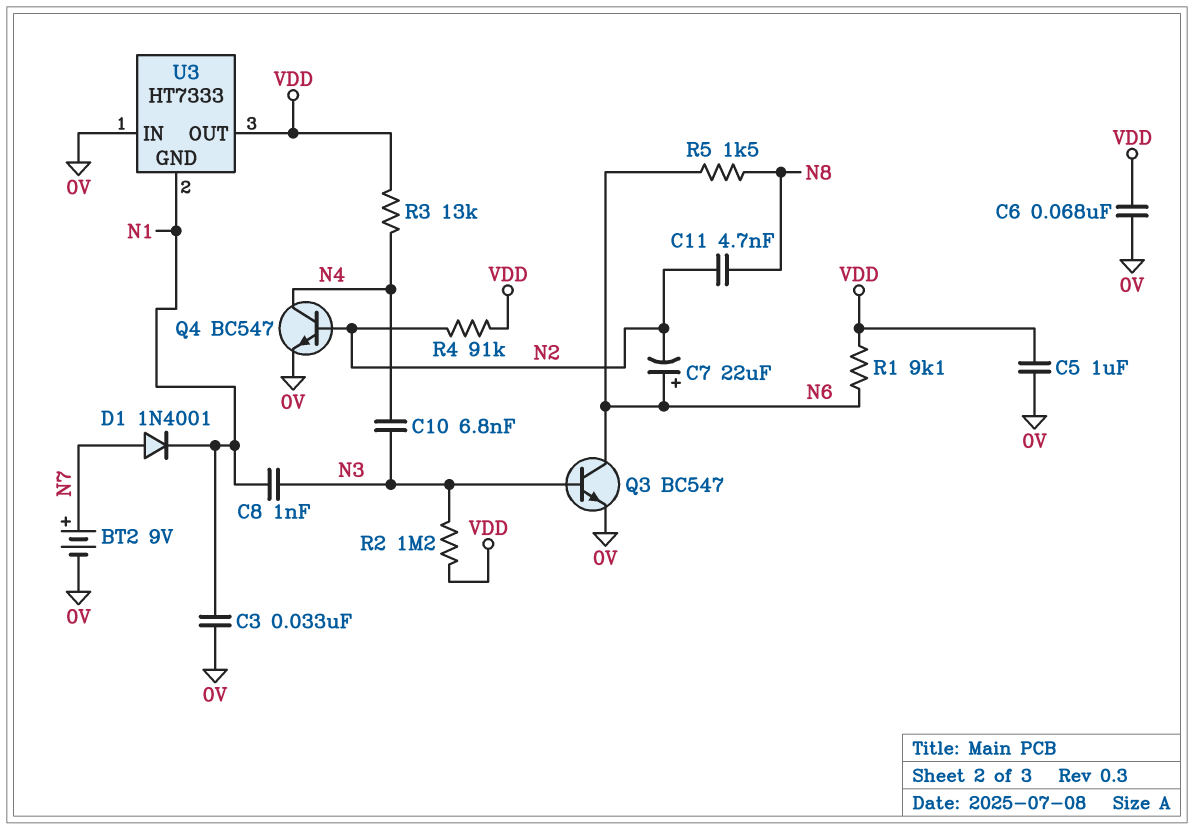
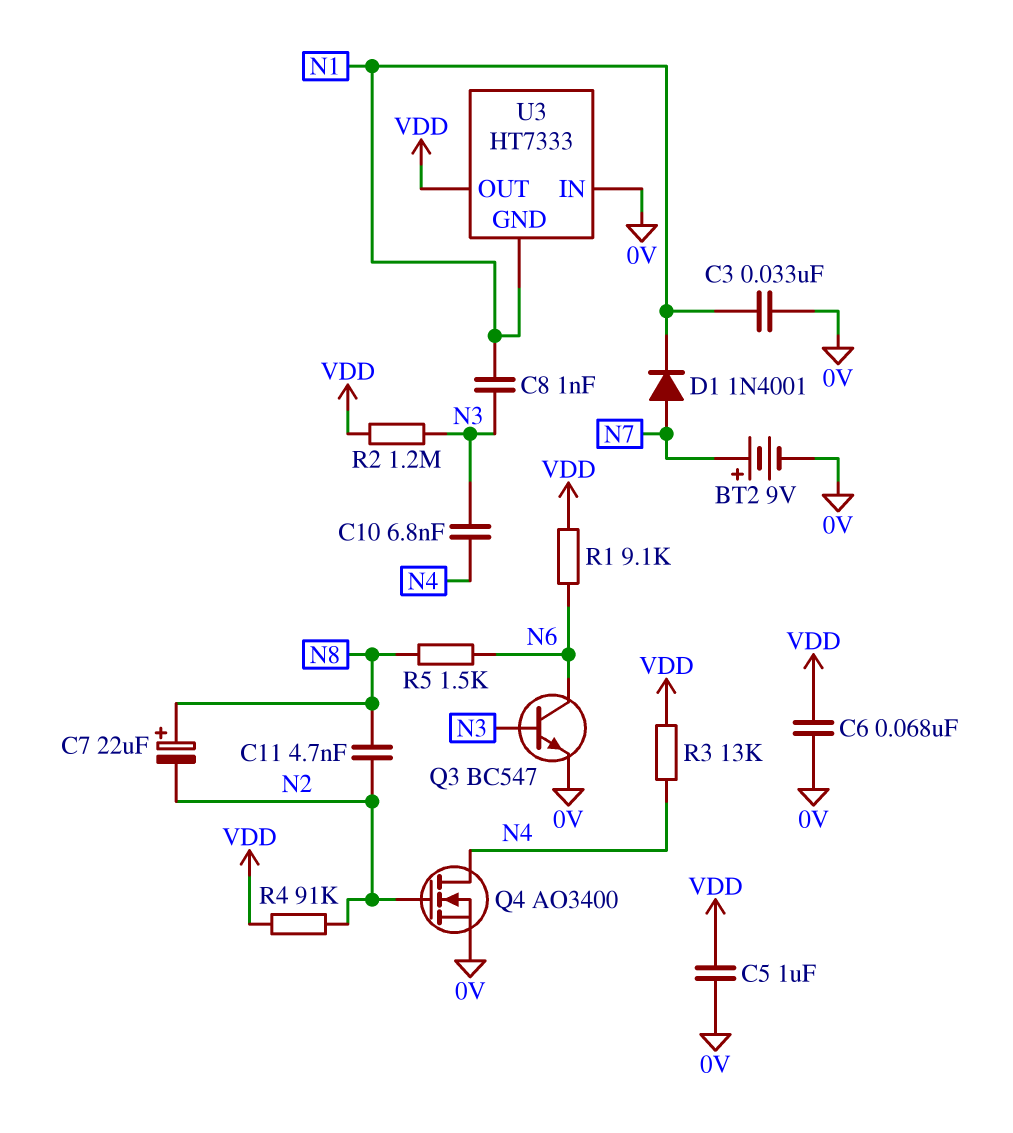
C7: 22uF (plus N6, minus N2) -> 22uF (plus N8, minus N2)
Q4: NPN BC547 (B N2, C N4, E 0V) -> NMOS AO3400 (G N2, D N4, S 0V)

